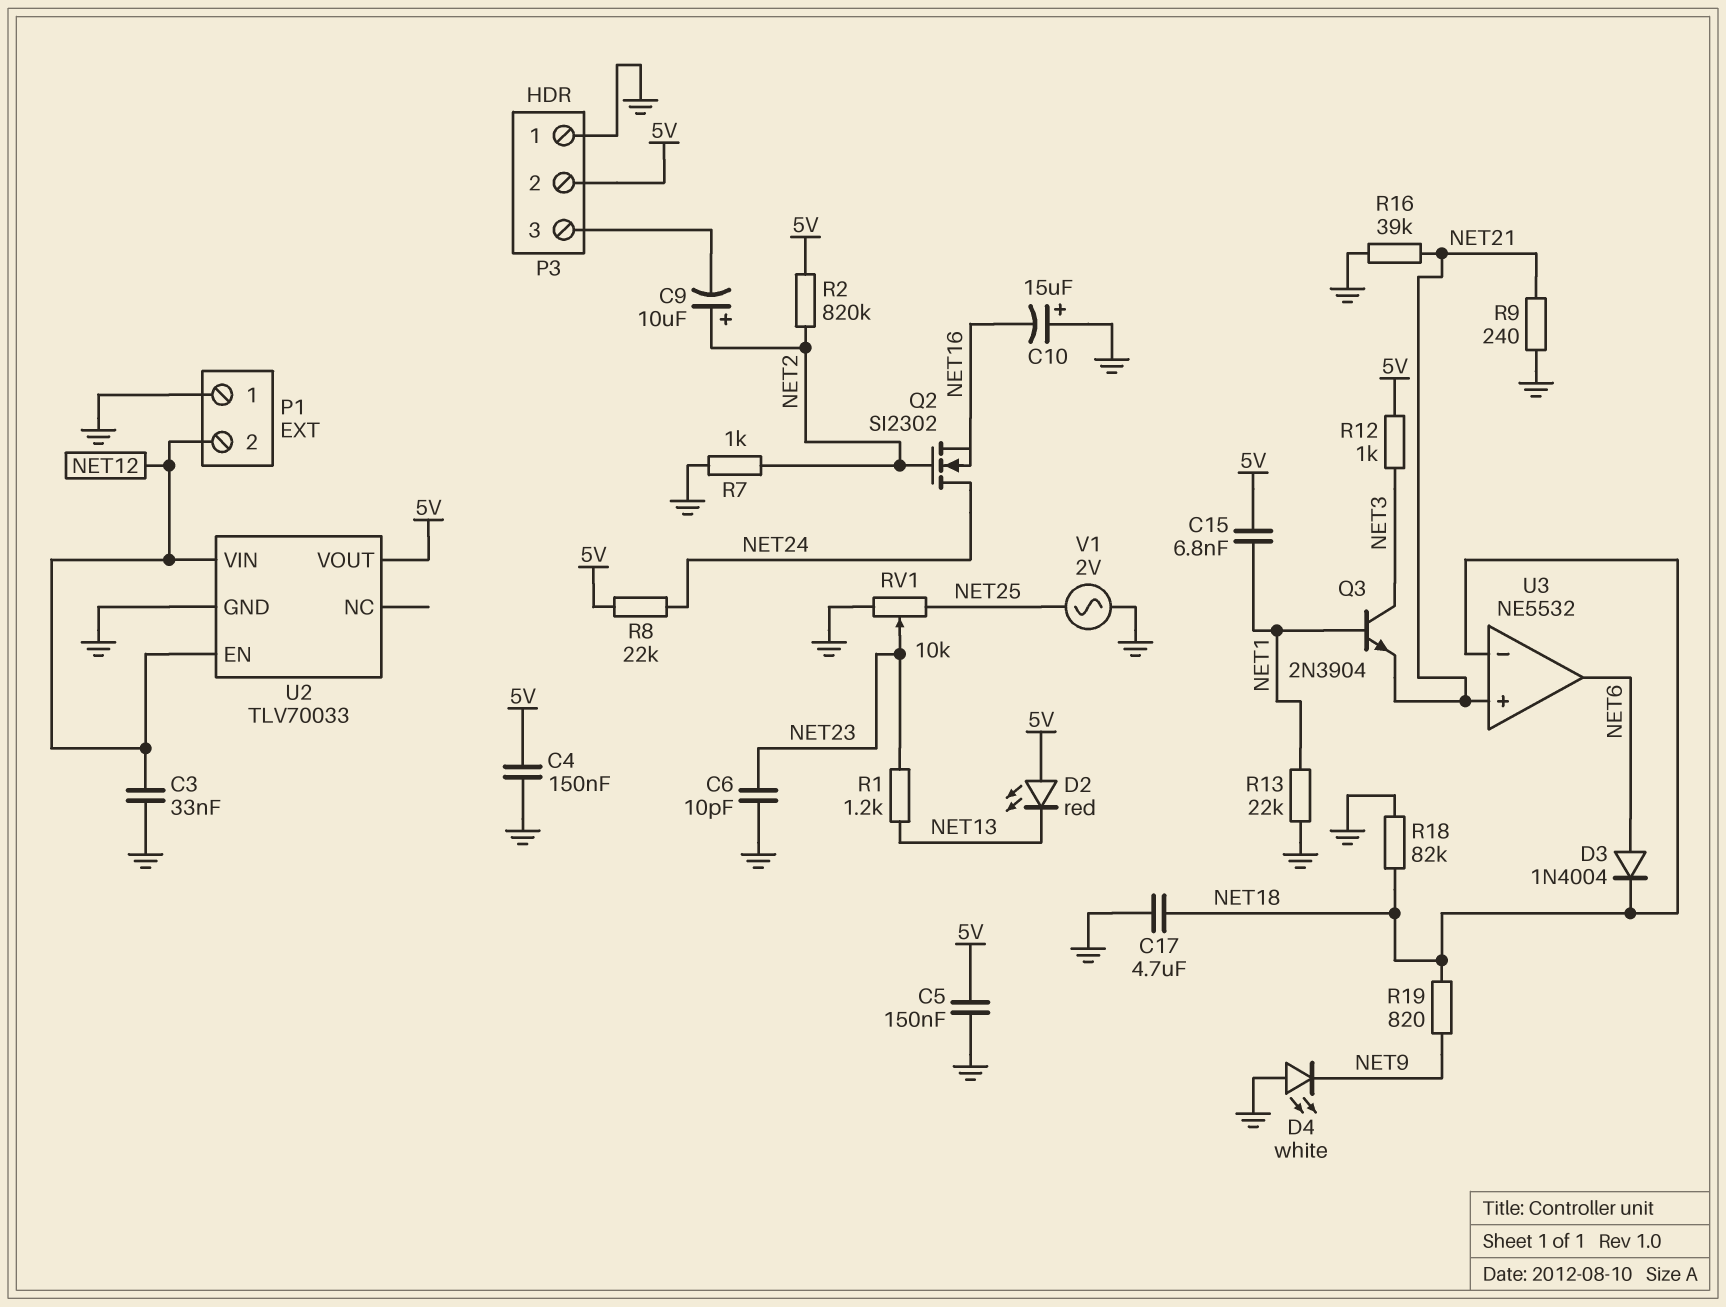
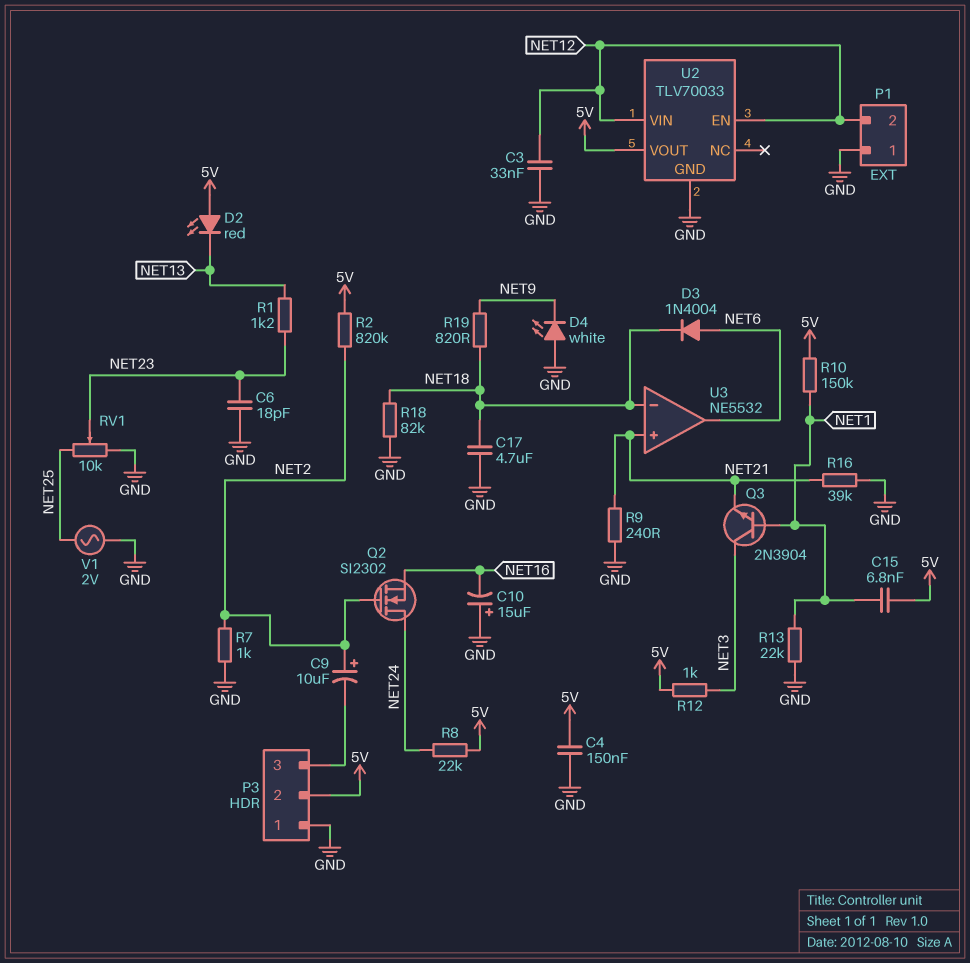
C5: 150nF (5V, GND) -> none
C6: 10pF (GND, NET23) -> 18pF (GND, NET23)
R10: none -> 150k (5V, NET1)

